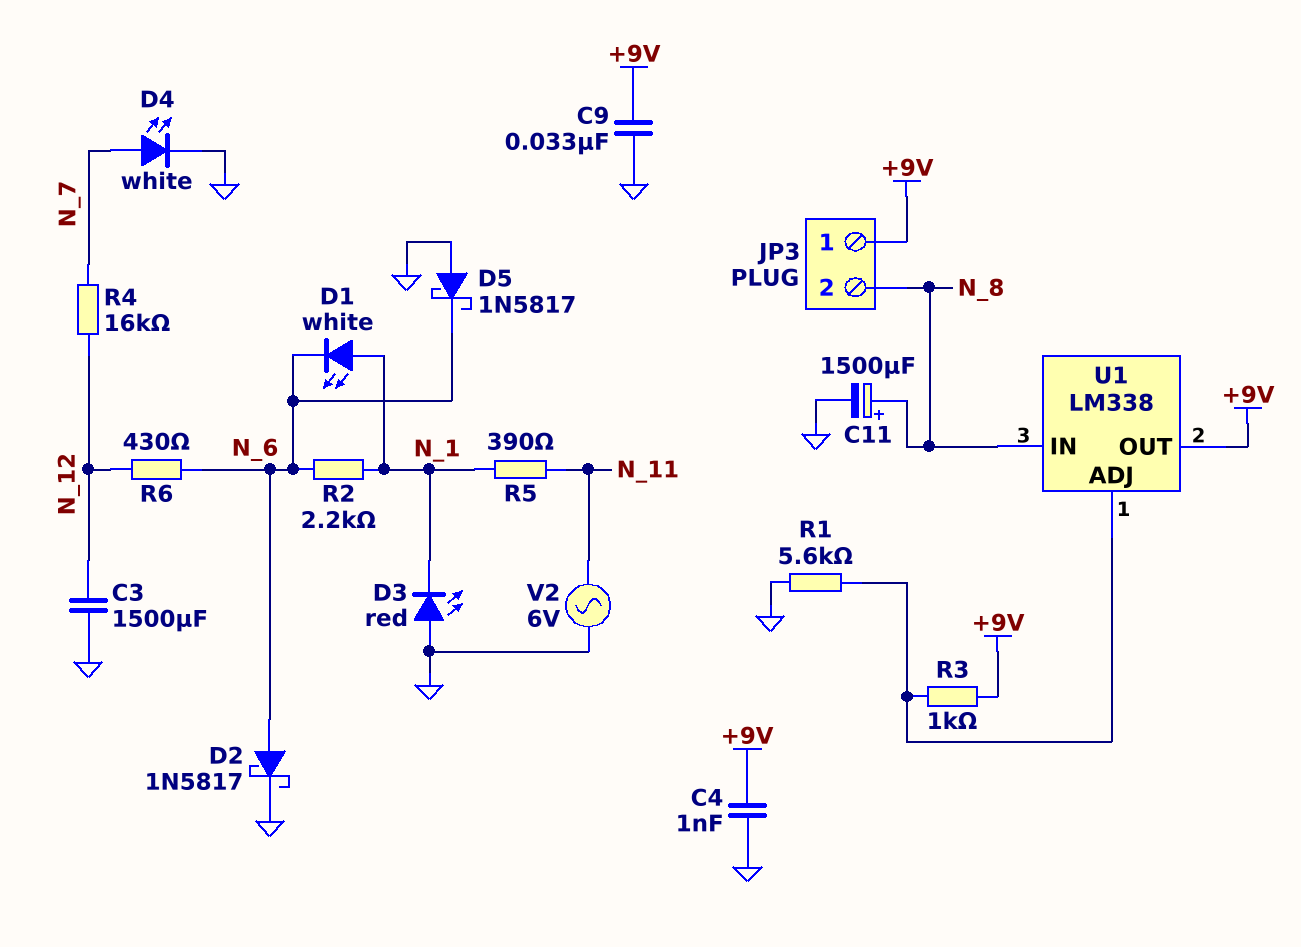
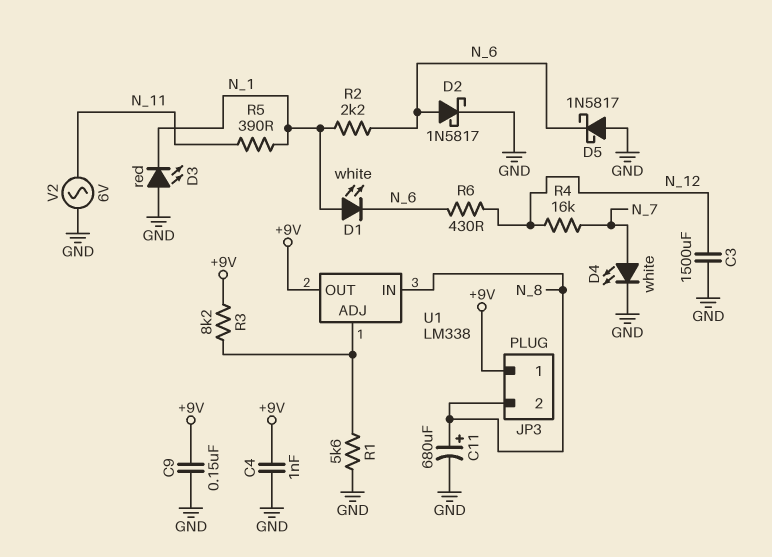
C9: 33nF (+9V, GND) -> 150nF (+9V, GND)
C11: 1500uF (plus N_8, minus GND) -> 680uF (plus N_8, minus GND)
R3: 1k (+9V, U1/ADJ) -> 8.2k (+9V, U1/ADJ)

